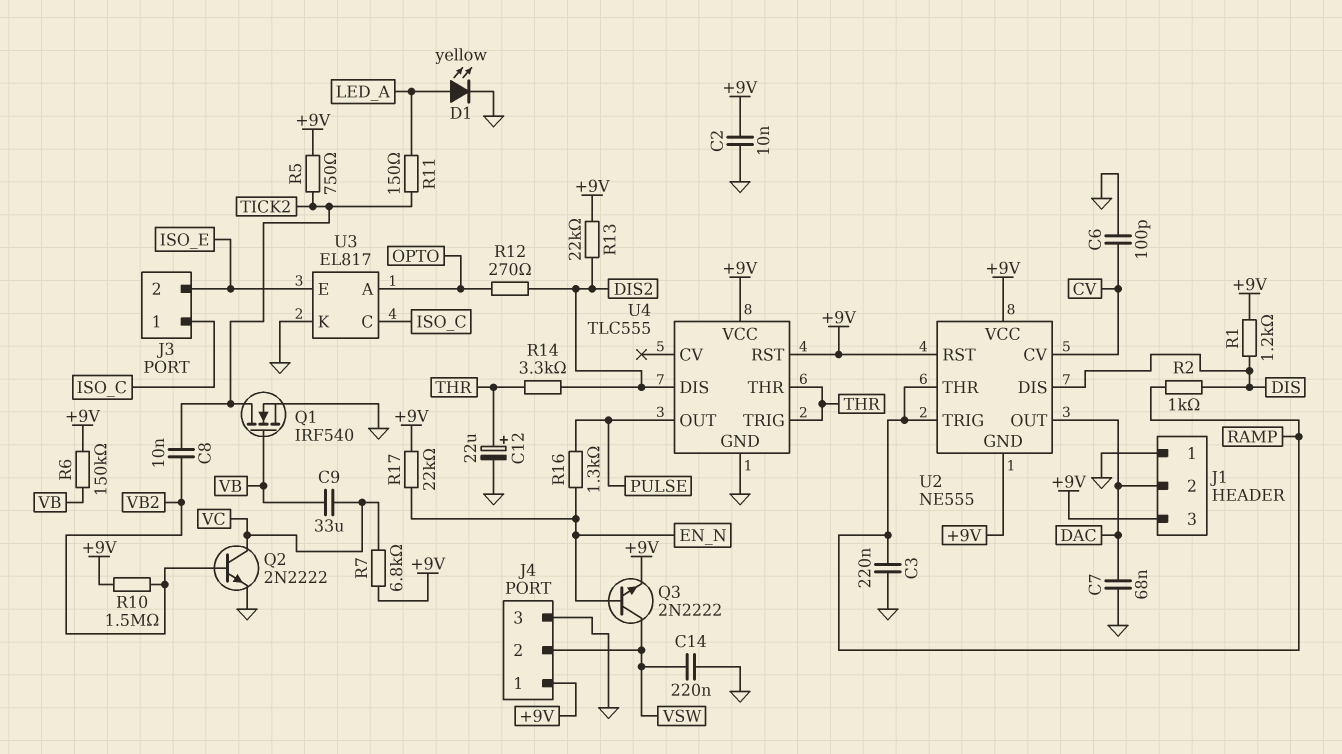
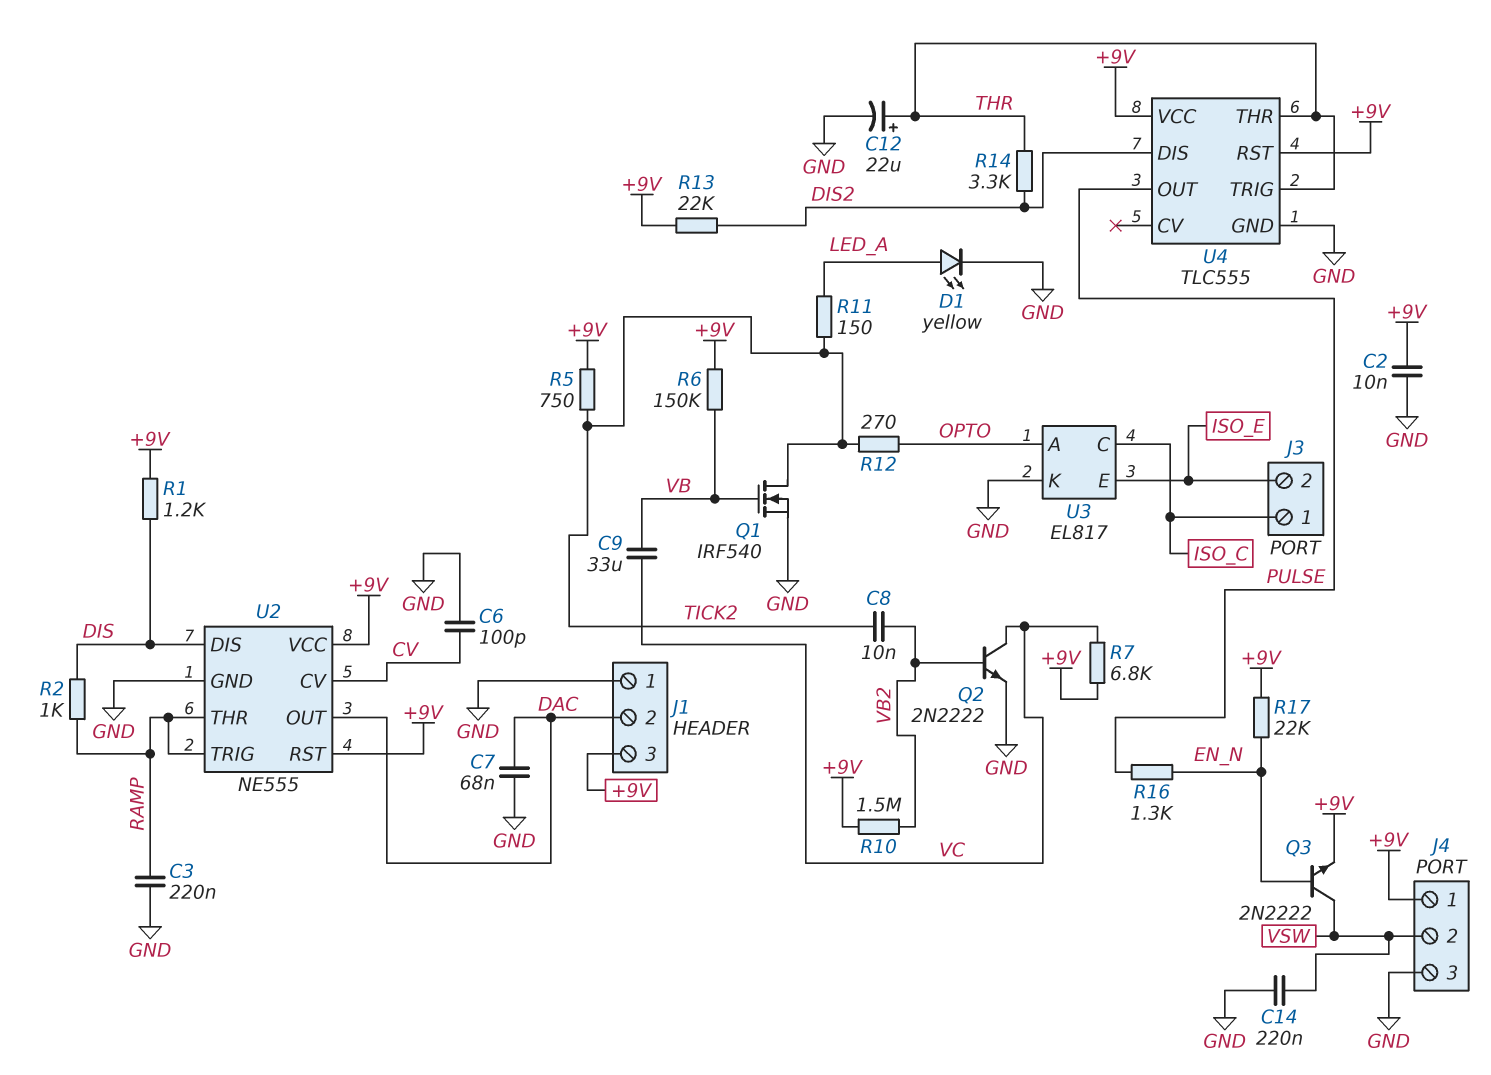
R12: 270 (DIS2, OPTO) -> 270 (OPTO, TICK2)
U2 pin GND: +9V -> GND

